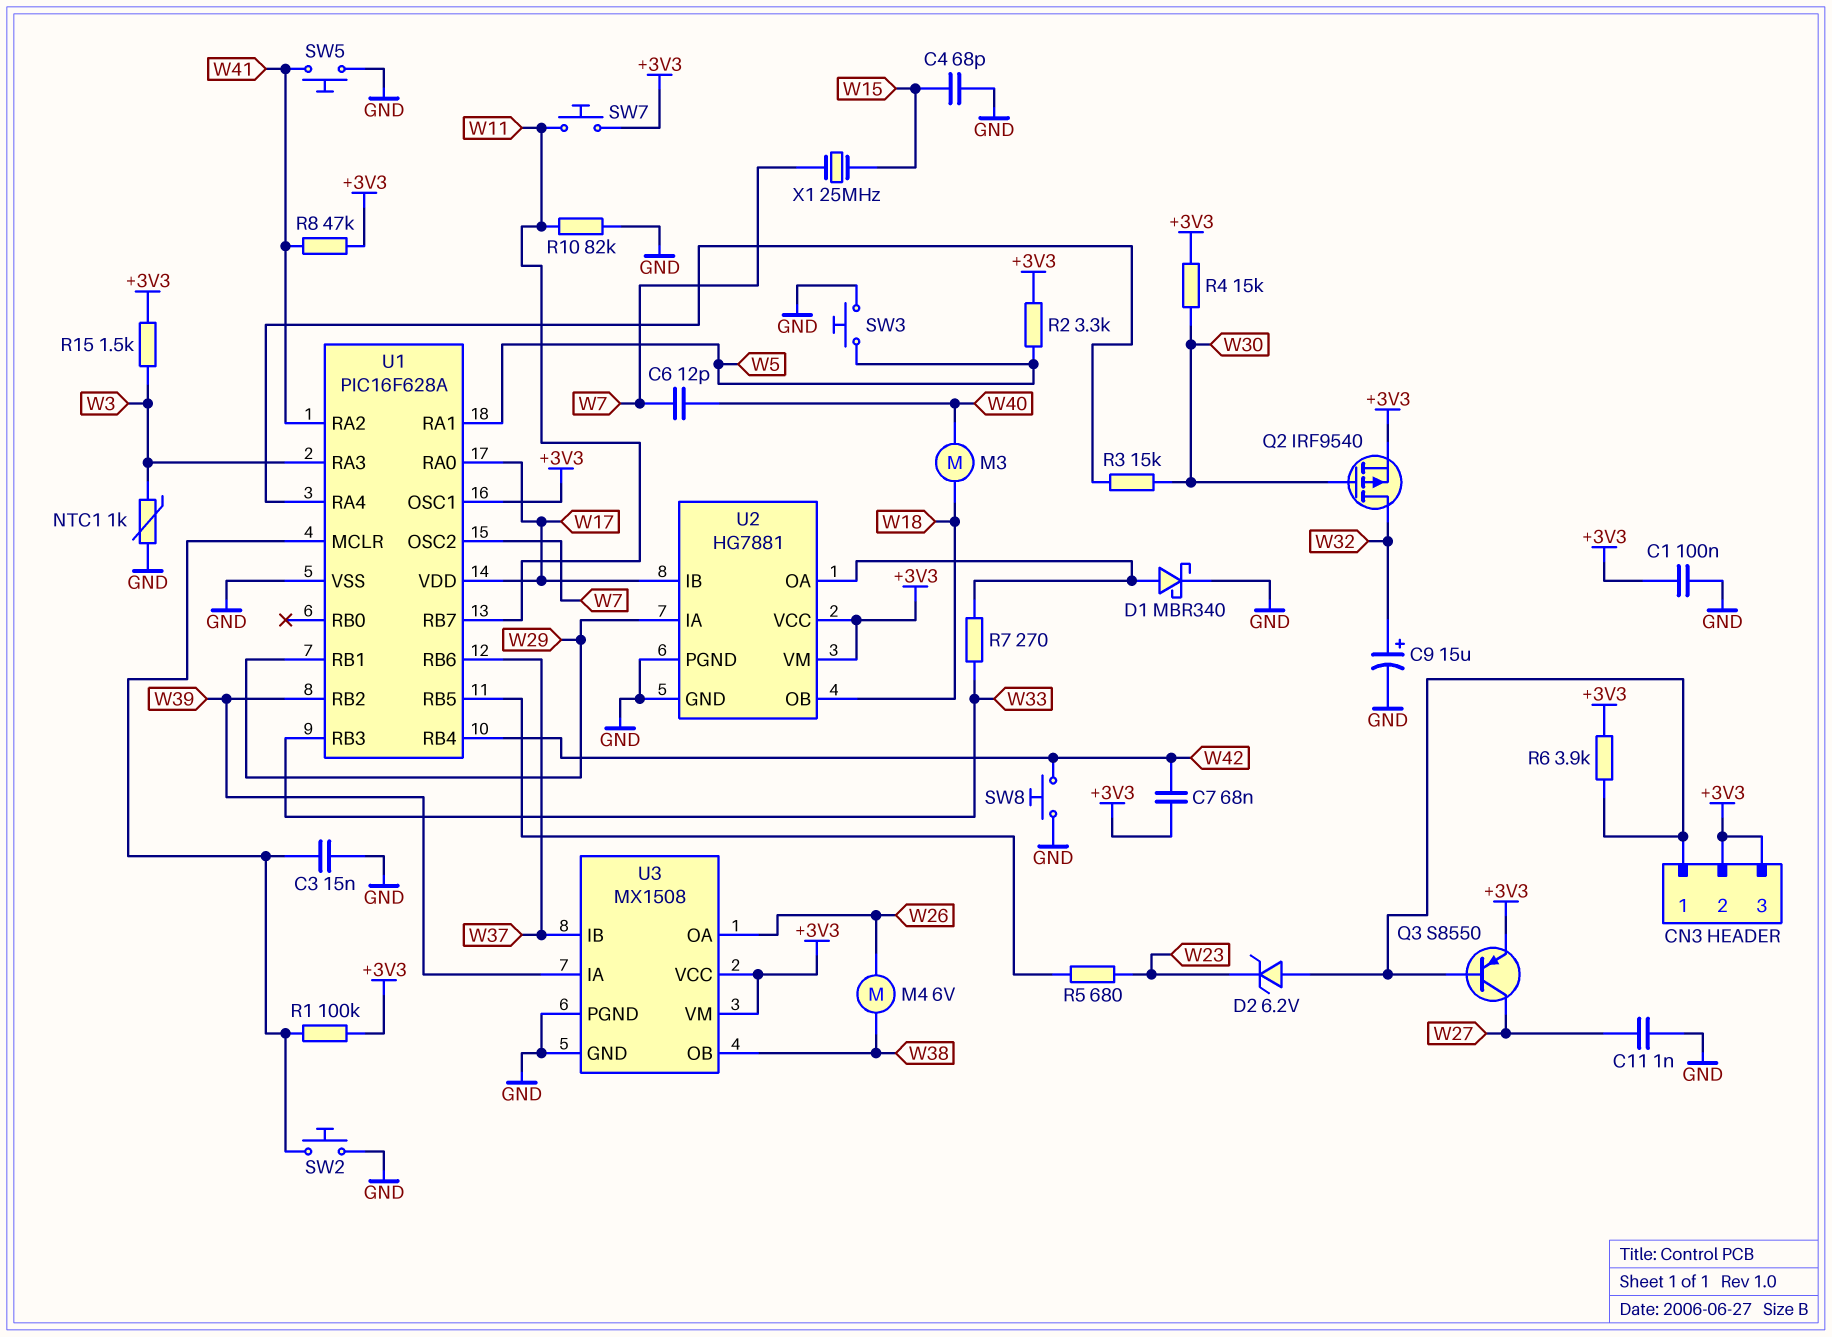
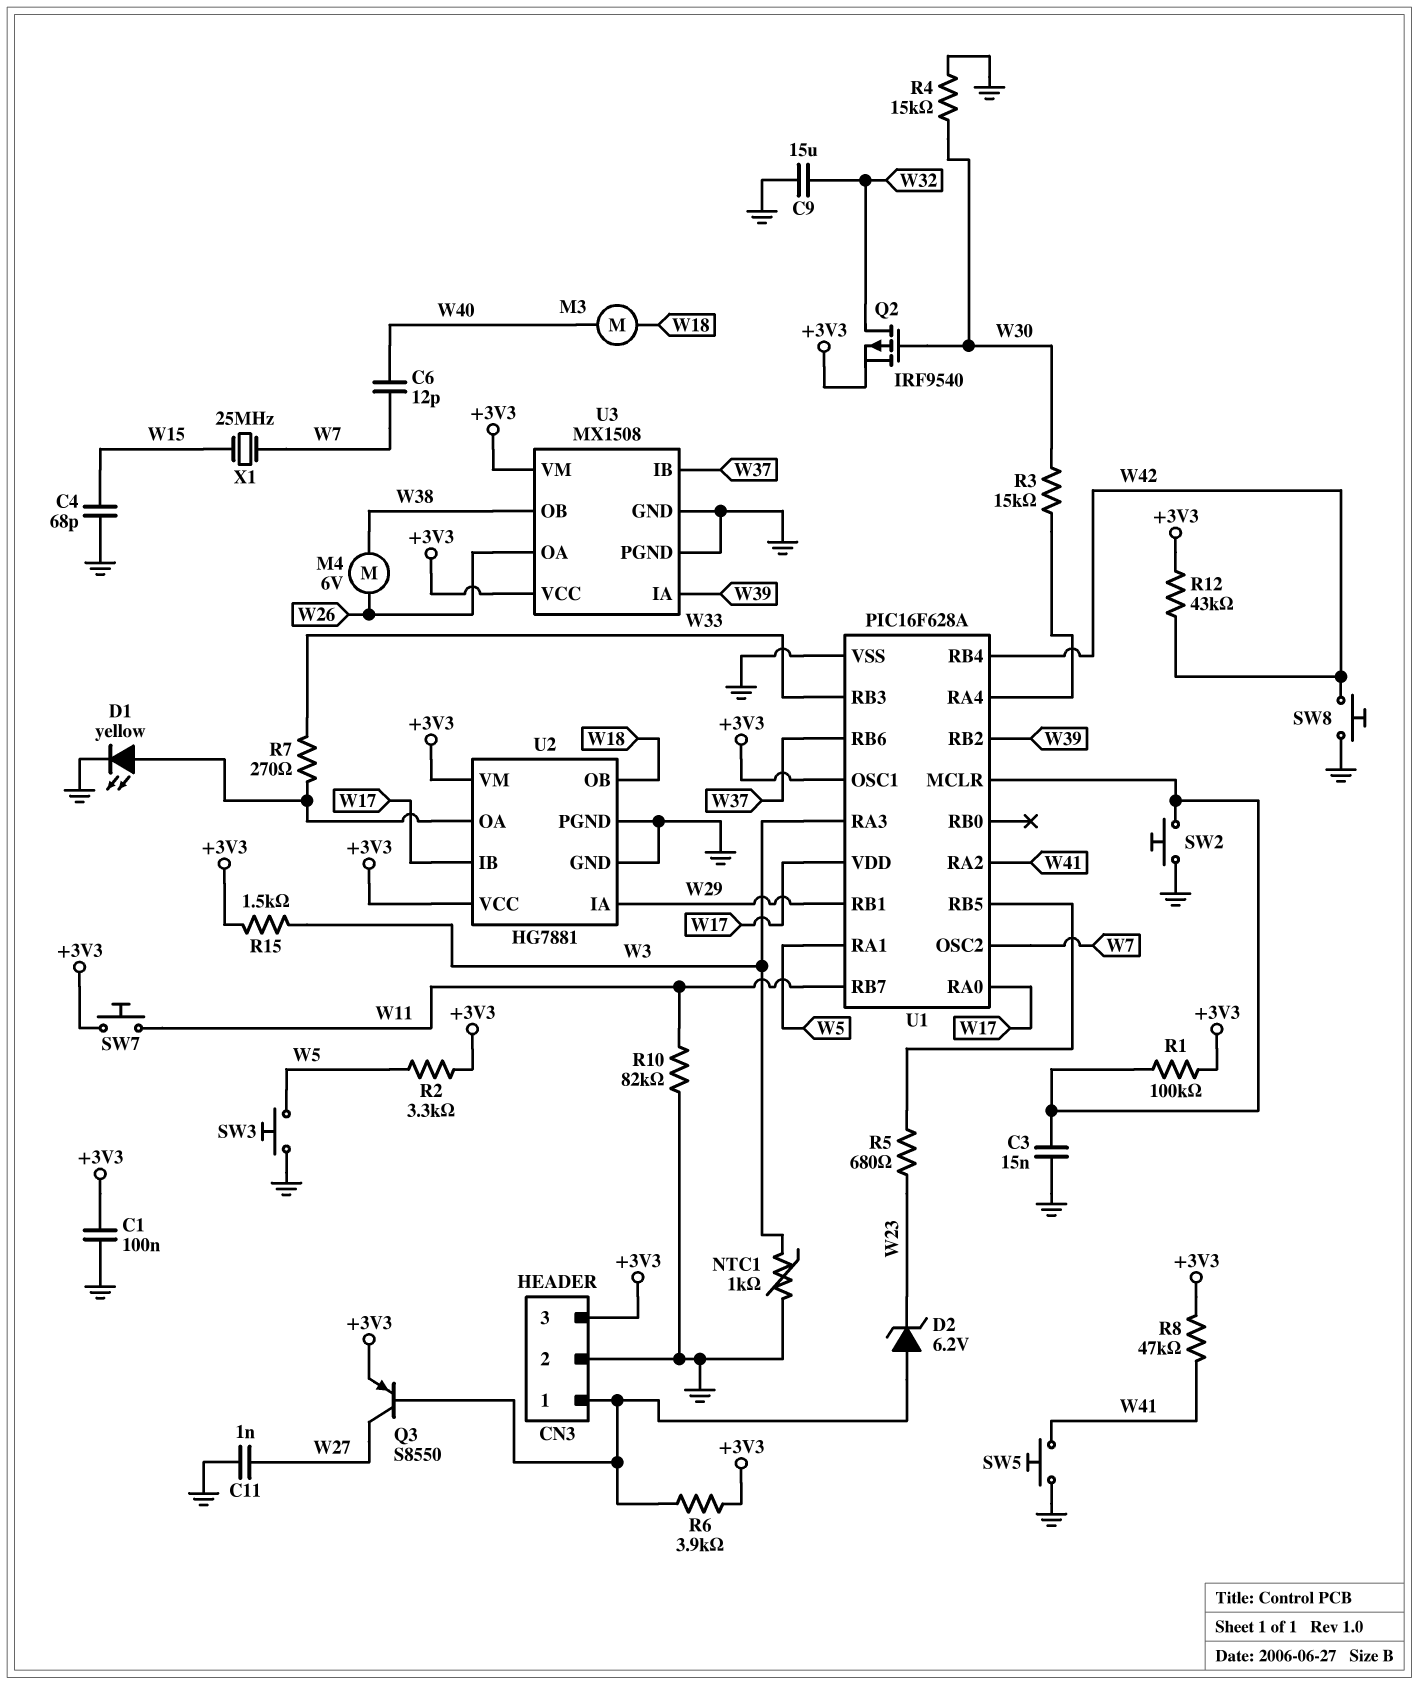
C7: 68nF (+3V3, W42) -> none
C9: 15uF (plus W32, minus GND) -> 15uF (GND, W32)
CN3 pin 2: +3V3 -> GND
D1: schottky MBR340 (A U2/OA, K GND) -> LED yellow (A U2/OA, K GND)
R4: 15k (+3V3, W30) -> 15k (GND, W30)
R12: none -> 43k (+3V3, W42)

